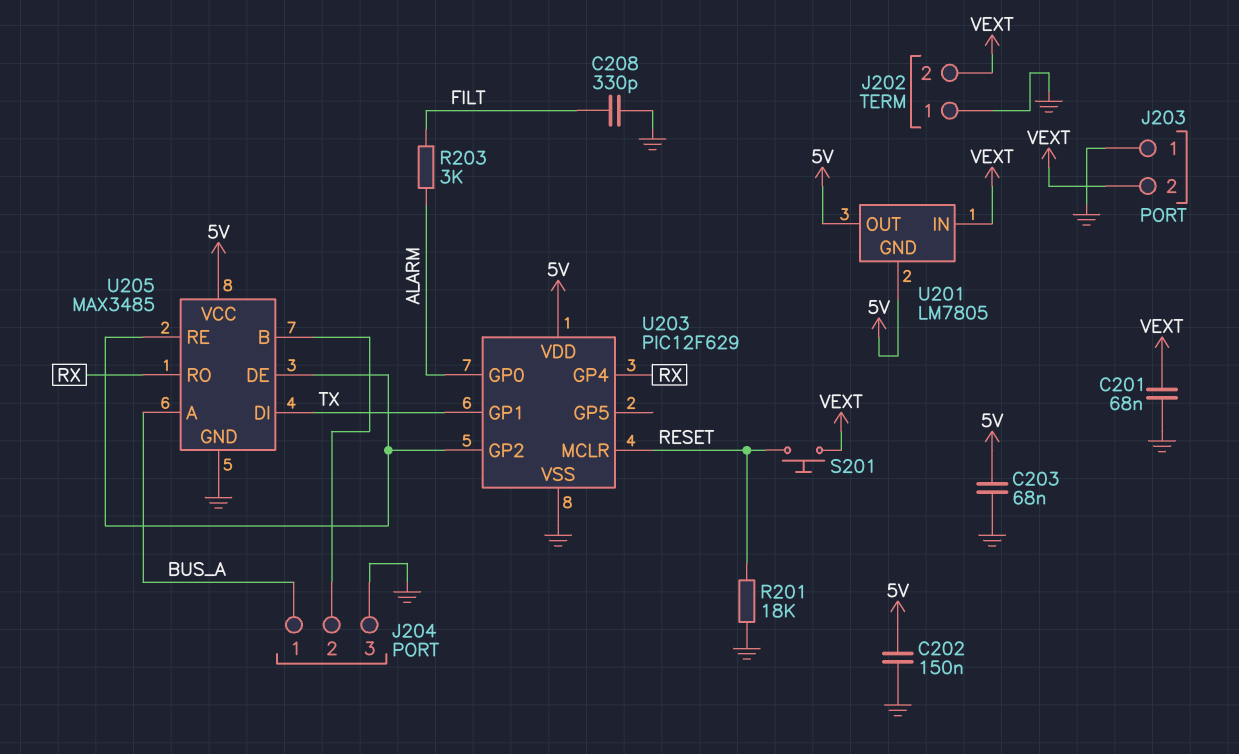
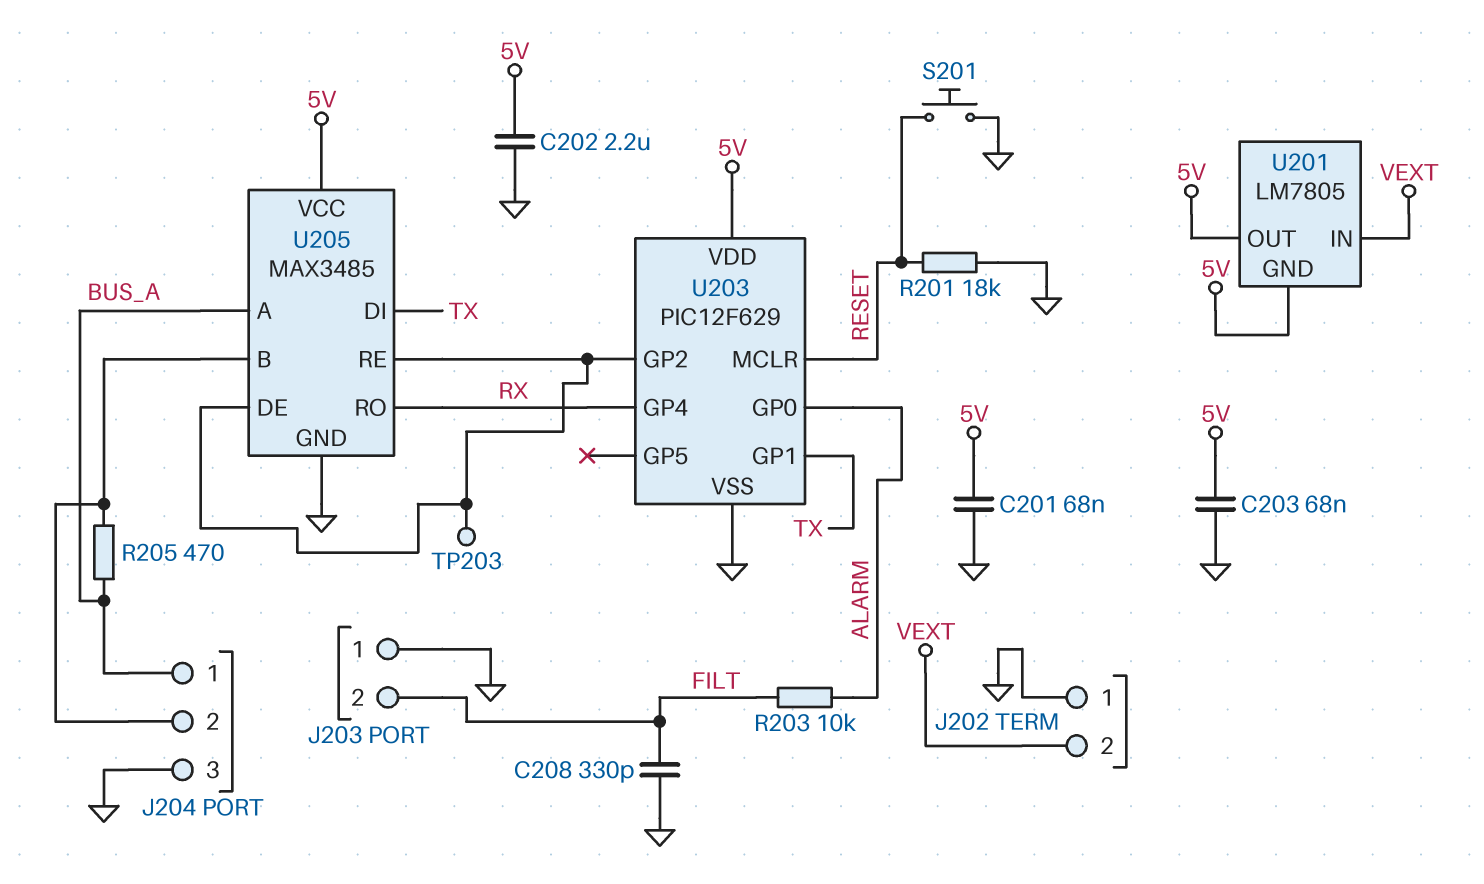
C201: 68nF (GND, VEXT) -> 68nF (5V, GND)
C202: 150nF (5V, GND) -> 2.2uF (5V, GND)
J203 pin 2: VEXT -> FILT
R203: 3k (ALARM, FILT) -> 10k (ALARM, FILT)
R205: none -> 470 (BUS_A, J204/2)
S201: button (RESET, VEXT) -> button (GND, RESET)
TP203: none -> test point (U203/GP2)

